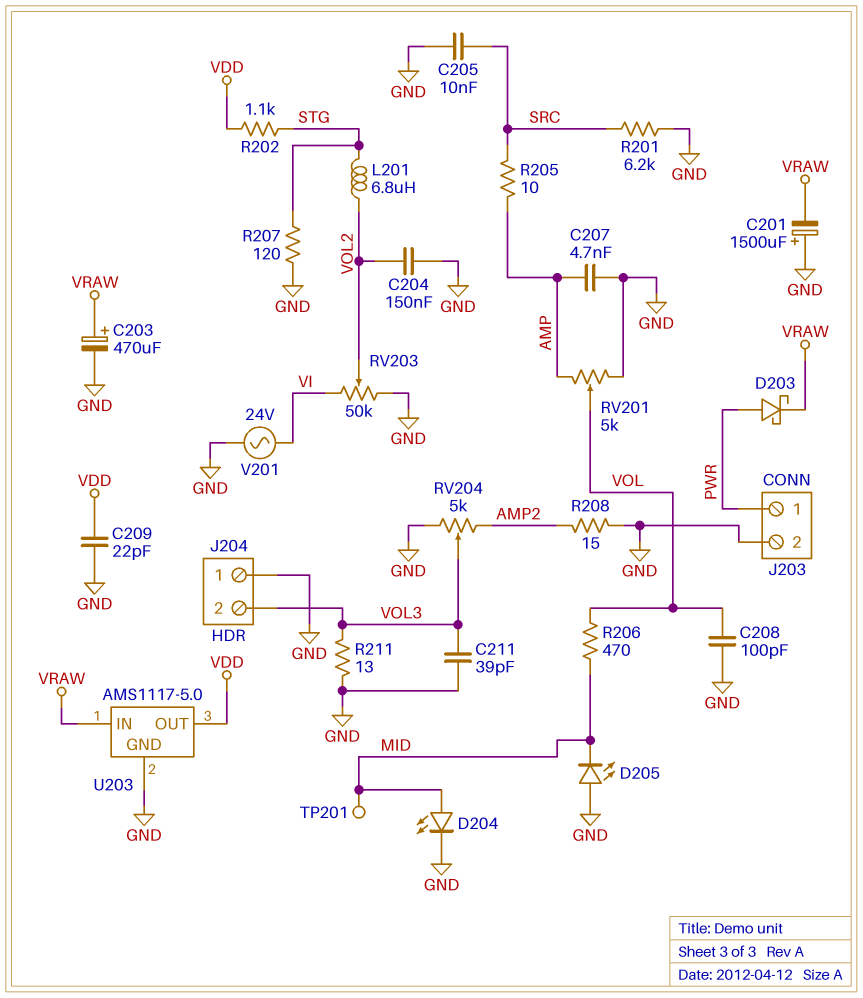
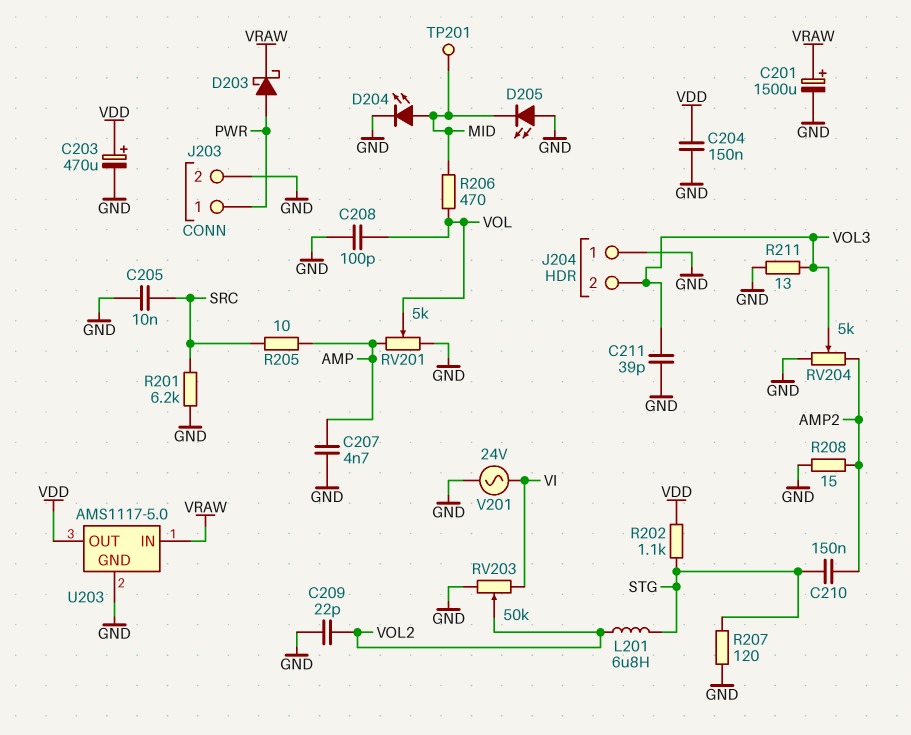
C201: 1500uF (plus GND, minus VRAW) -> 1500uF (plus VRAW, minus GND)
C203: 470uF (plus VRAW, minus GND) -> 470uF (plus VDD, minus GND)
C204: 150nF (GND, VOL2) -> 150nF (GND, VDD)
C209: 22pF (GND, VDD) -> 22pF (GND, VOL2)
C210: none -> 150nF (AMP2, STG)

